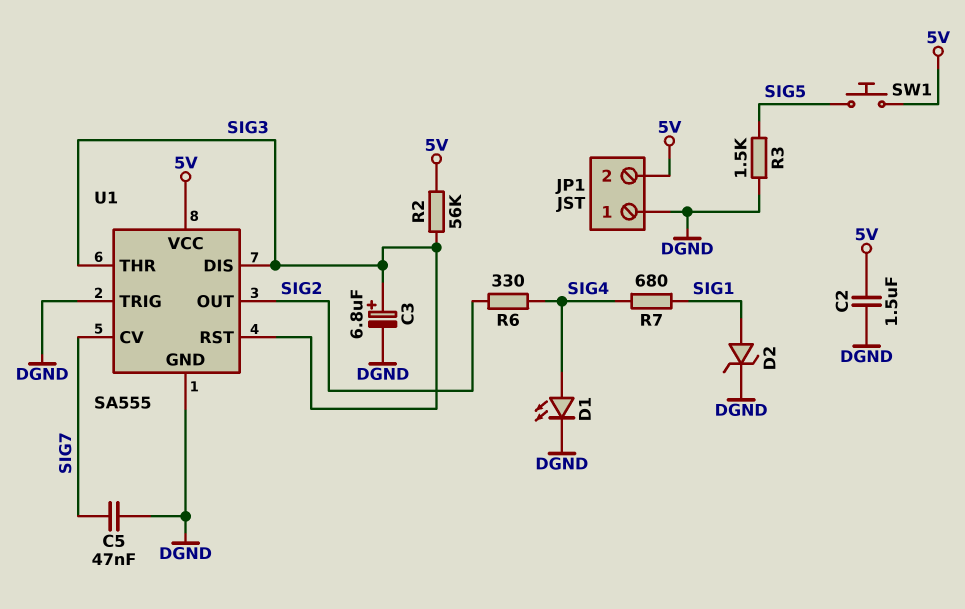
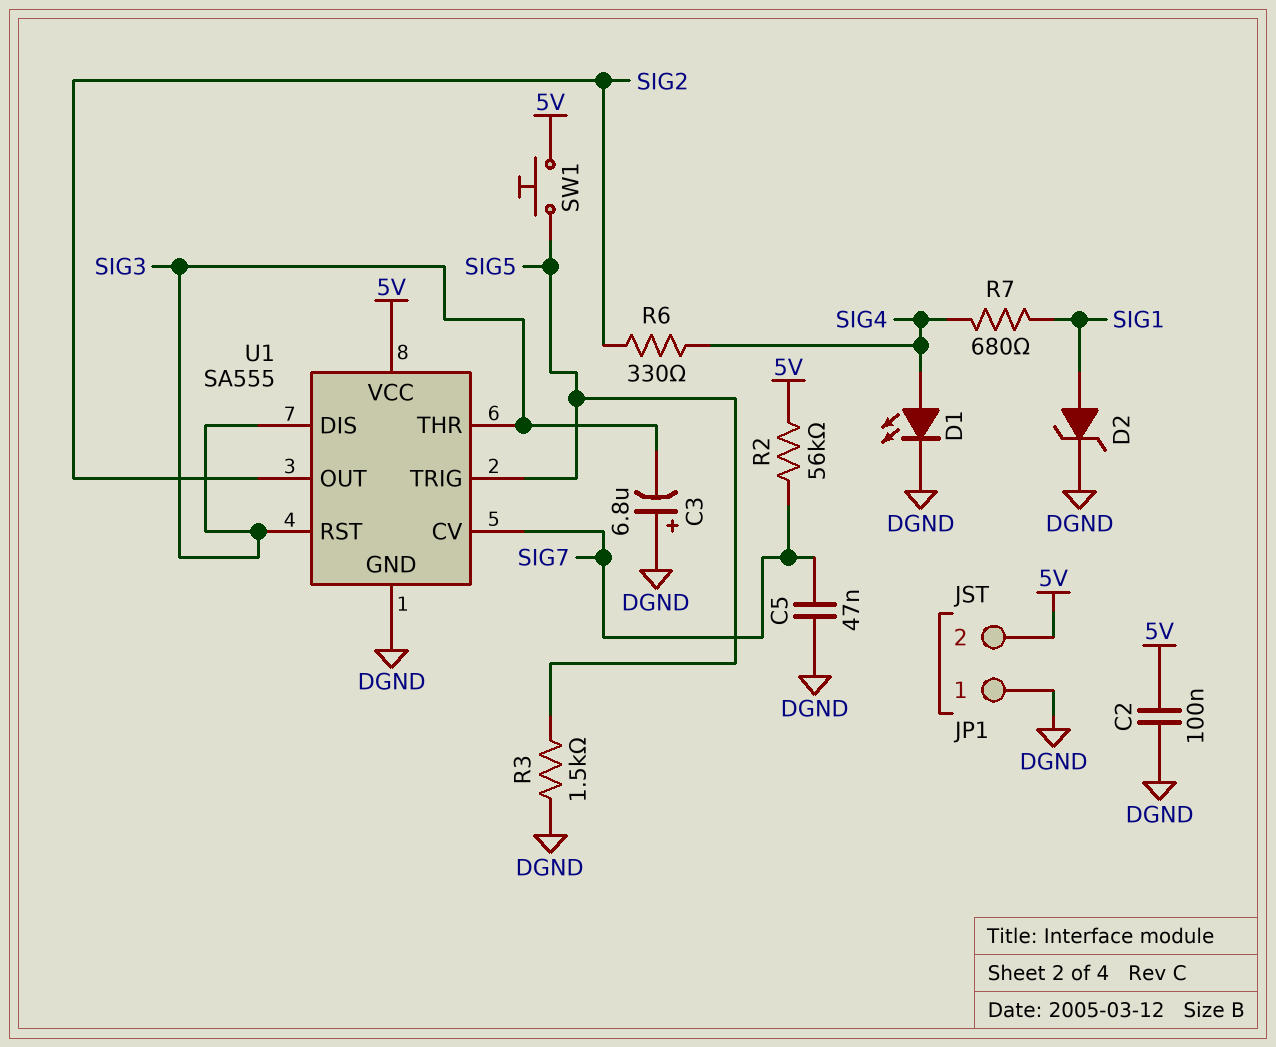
C2: 1.5uF (5V, DGND) -> 100nF (5V, DGND)
C3: 6.8uF (plus SIG3, minus DGND) -> 6.8uF (plus DGND, minus SIG3)
R2: 56k (5V, SIG3) -> 56k (5V, SIG7)
U1 pin TRIG: DGND -> SIG5

